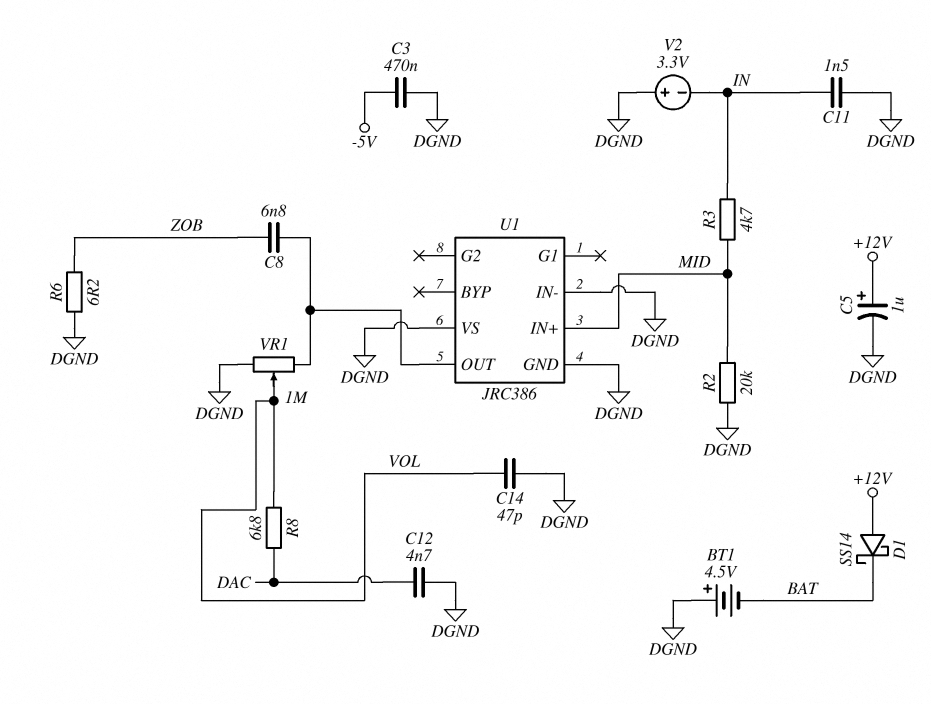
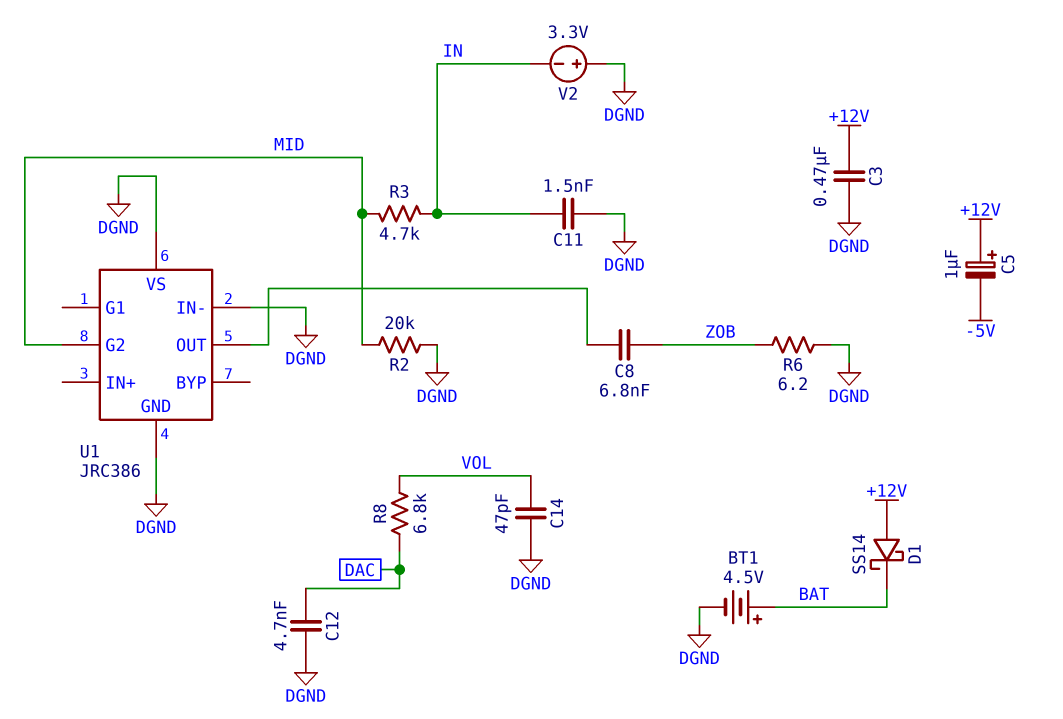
BT1: 4.5V (plus DGND, minus BAT) -> 4.5V (plus BAT, minus DGND)
C3: 470nF (-5V, DGND) -> 470nF (+12V, DGND)
C5: 1uF (plus +12V, minus DGND) -> 1uF (plus +12V, minus -5V)
U1 pin G2: none -> MID
U1 pin IN+: MID -> none
VR1: 1M (DGND, U1/OUT, wiper VOL) -> none

